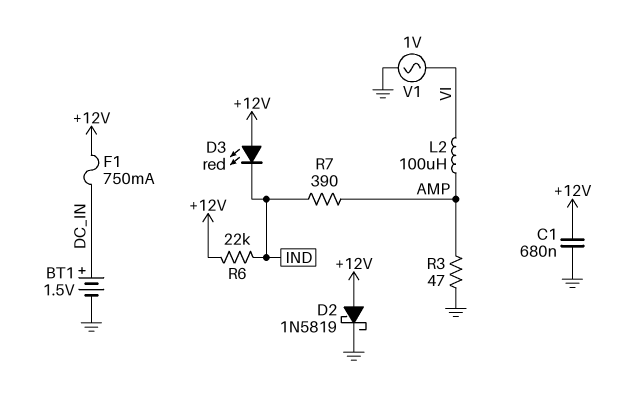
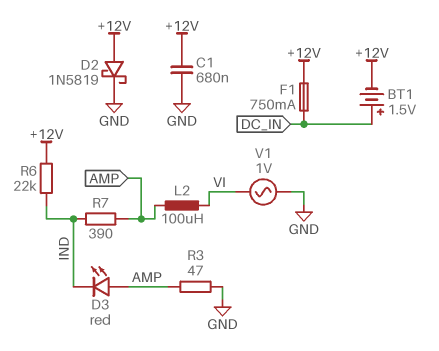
BT1: 1.5V (plus DC_IN, minus GND) -> 1.5V (plus DC_IN, minus +12V)
D3: LED red (A +12V, K IND) -> LED red (A AMP, K IND)

